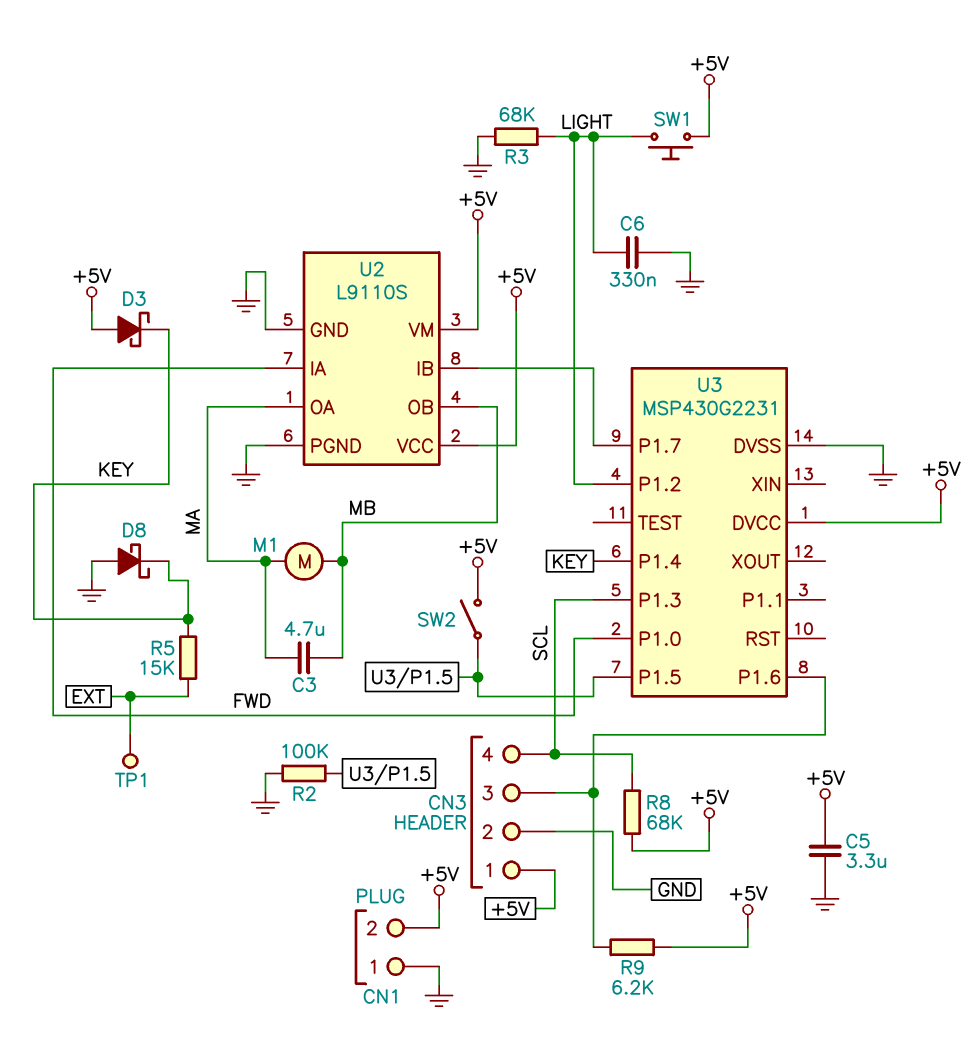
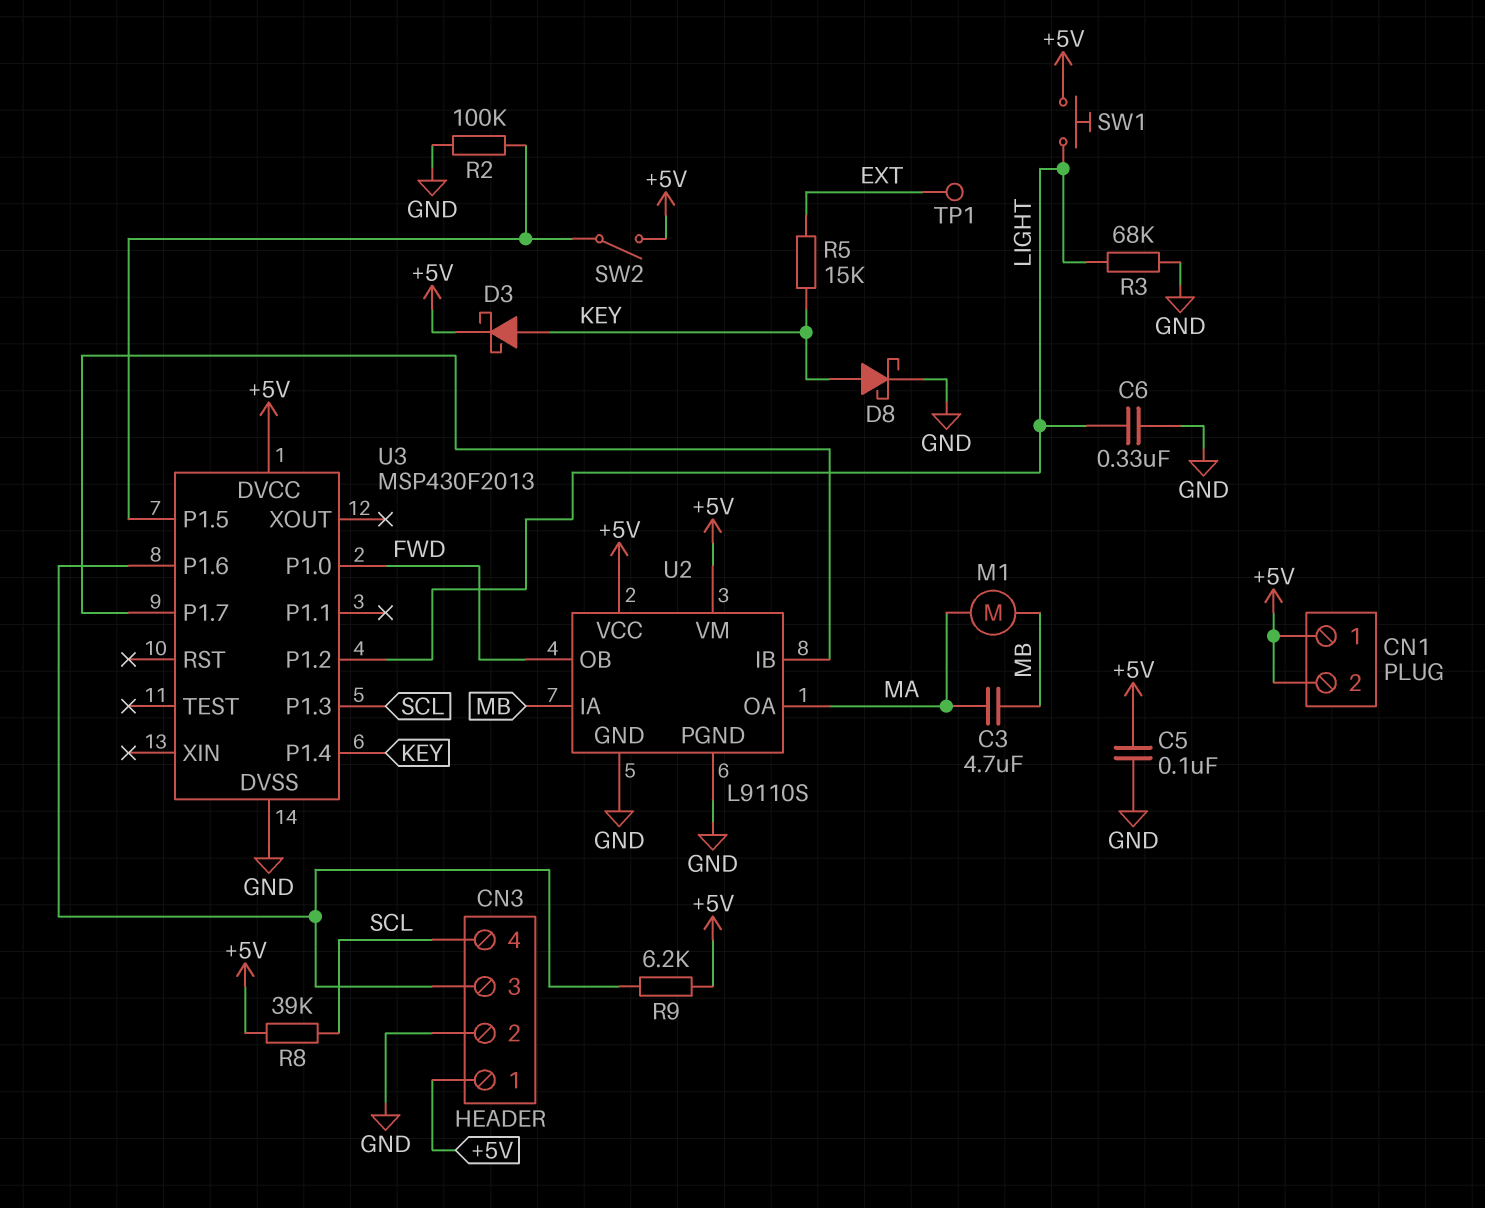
C5: 3.3uF (+5V, GND) -> 100nF (+5V, GND)
CN1 pin 1: GND -> +5V
D3: schottky (A +5V, K KEY) -> schottky (A KEY, K +5V)
D8: schottky (A GND, K KEY) -> schottky (A KEY, K GND)
R8: 68k (+5V, SCL) -> 39k (+5V, SCL)
U2 pin IA: FWD -> MB
U2 pin OB: MB -> FWD
U3: MSP430G2231 -> MSP430F2013

